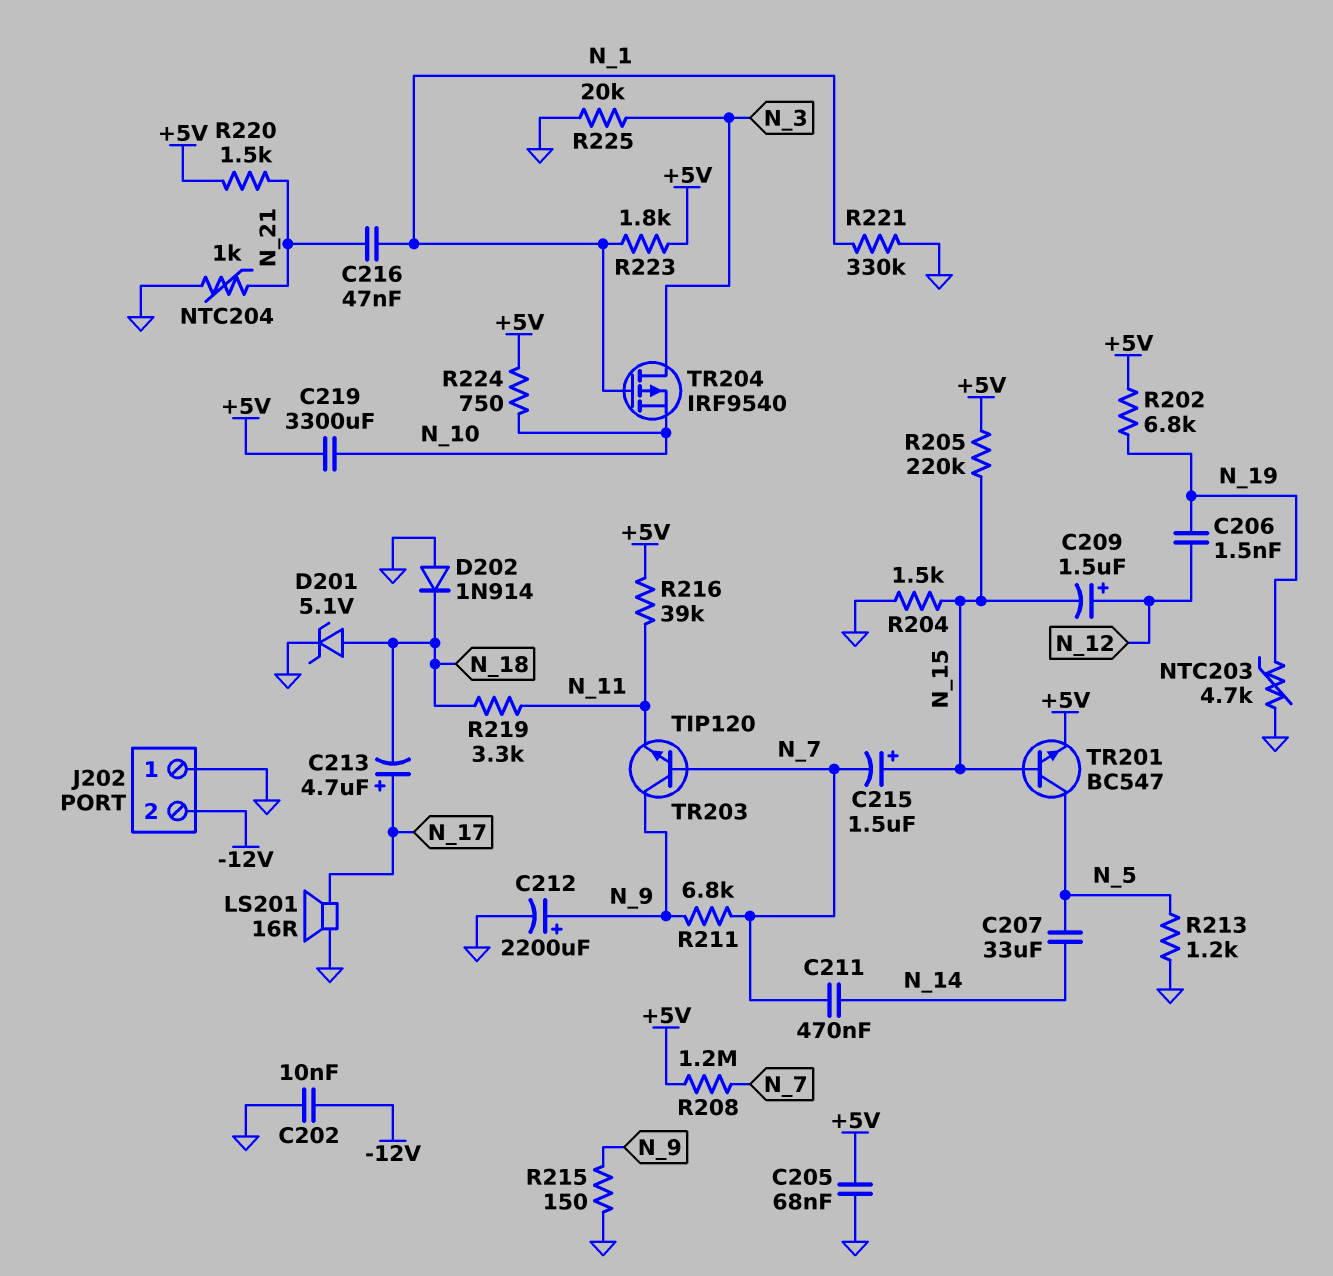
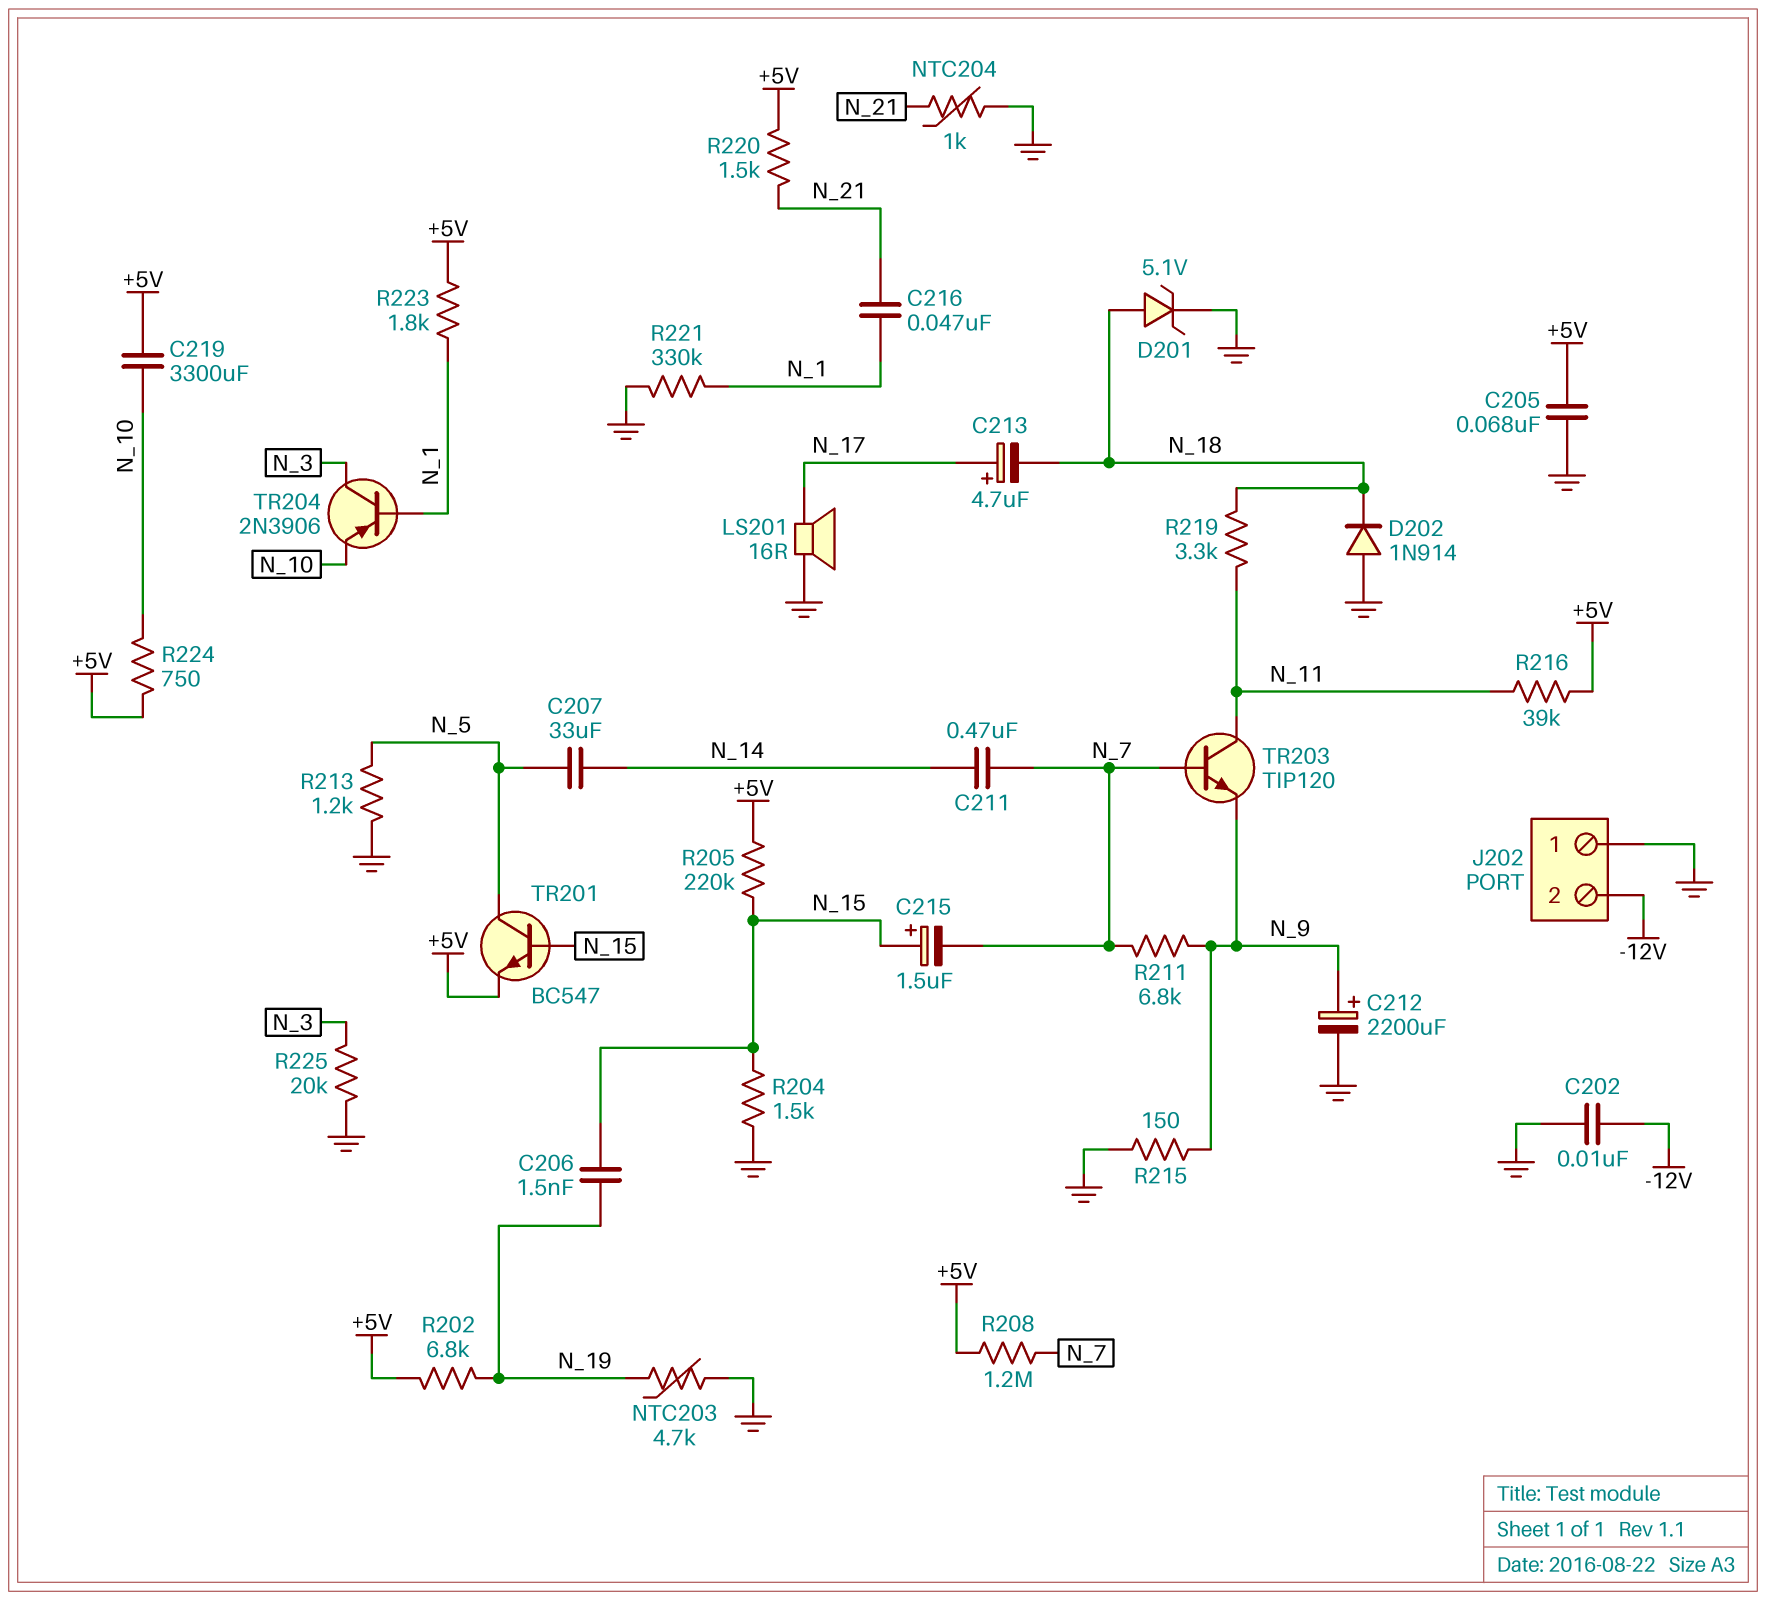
C206: 1.5nF (N_12, N_19) -> 1.5nF (N_15, N_19)
C209: 1.5uF (plus N_12, minus N_15) -> none
TR203: NPN TIP120 (B N_7, C N_9, E N_11) -> NPN TIP120 (B N_7, C N_11, E N_9)
TR204: PMOS IRF9540 (G N_1, D N_3, S N_10) -> PNP 2N3906 (B N_1, C N_3, E N_10)

